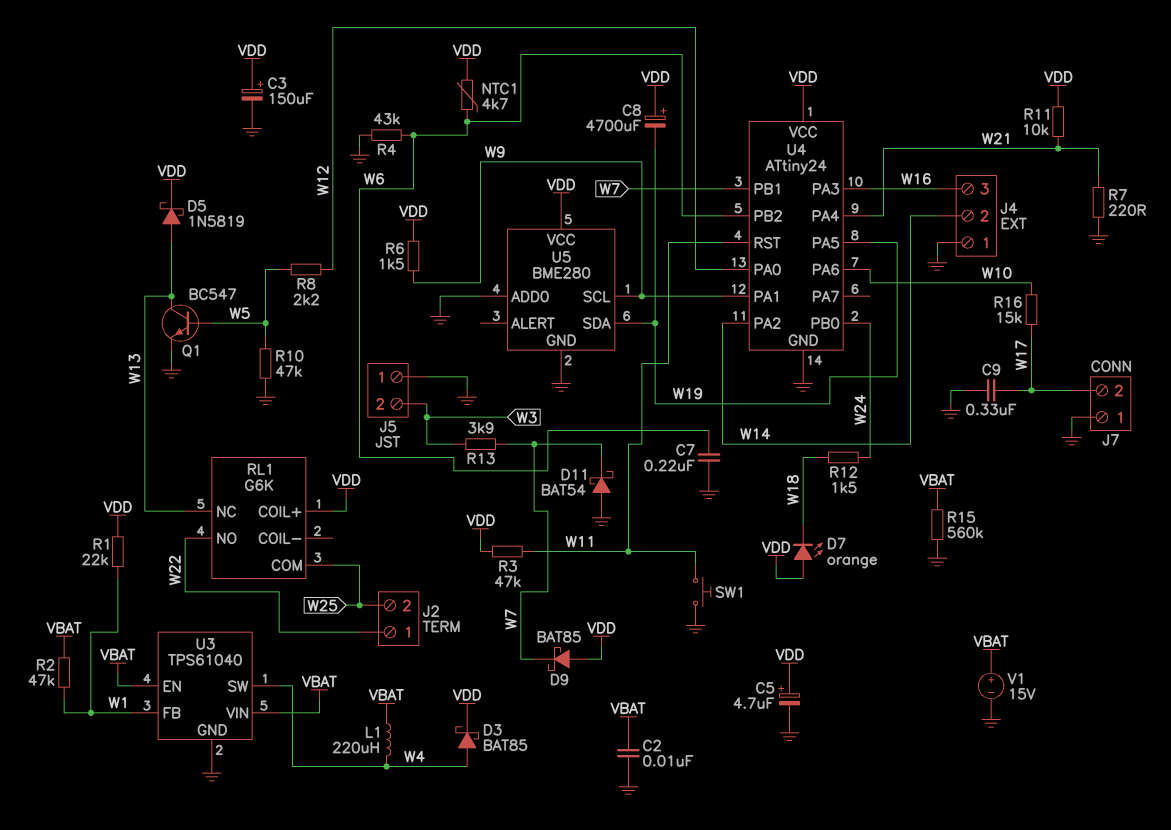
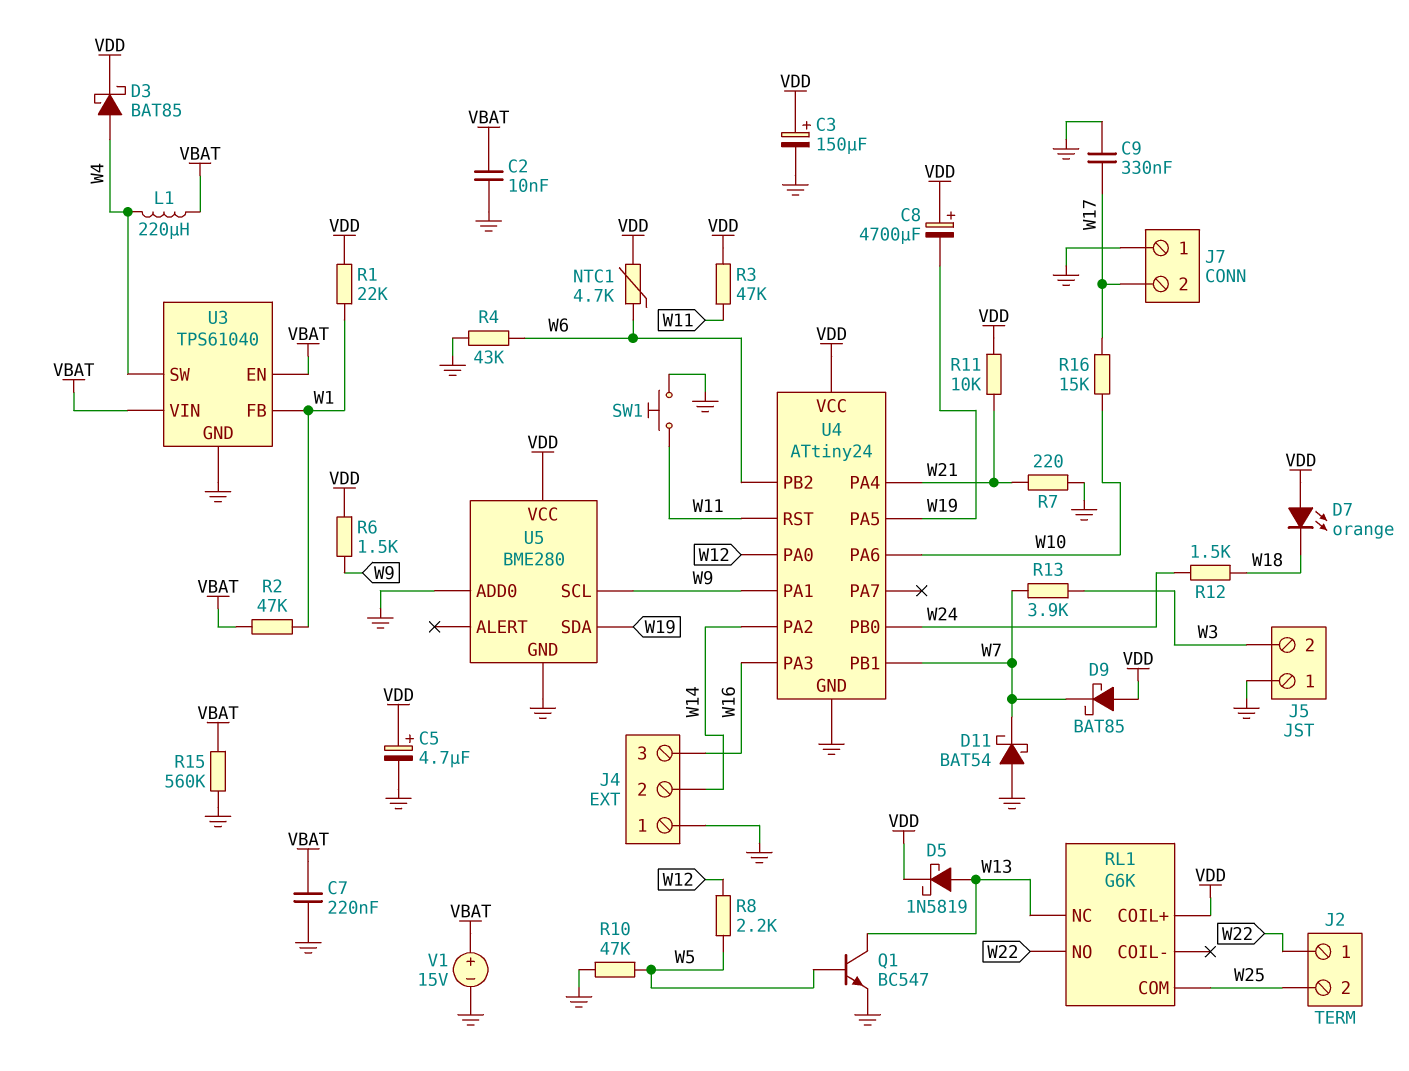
C7: 220nF (GND, W6) -> 220nF (GND, VBAT)

